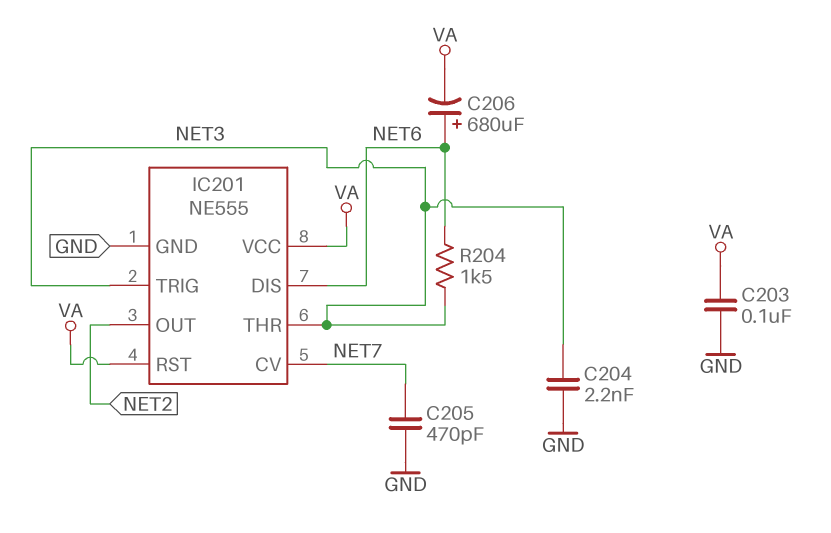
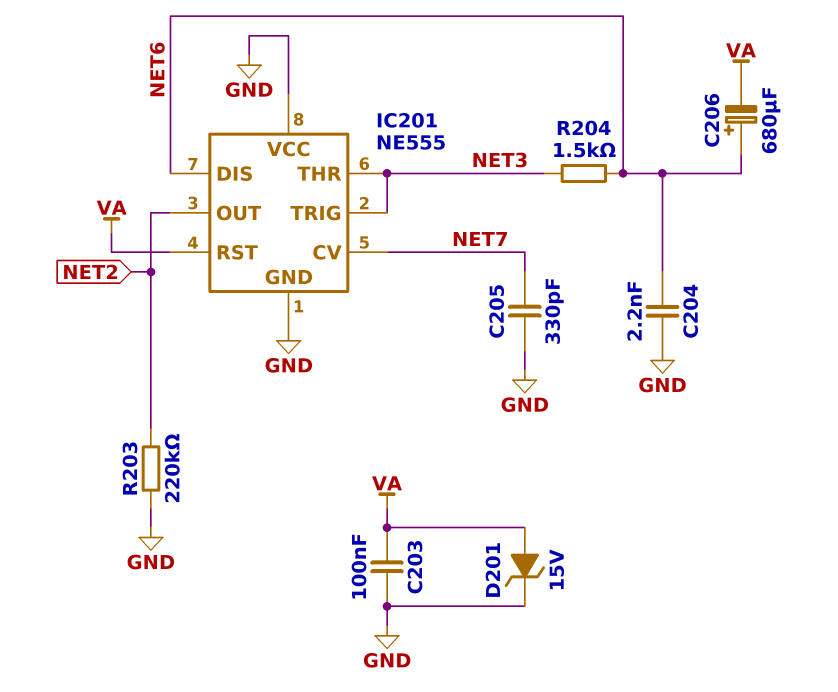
C204: 2.2nF (GND, NET3) -> 2.2nF (GND, NET6)
C205: 470pF (GND, NET7) -> 330pF (GND, NET7)
D201: none -> zener 15V (A VA, K GND)
IC201 pin VCC: VA -> GND
R203: none -> 220k (GND, NET2)

